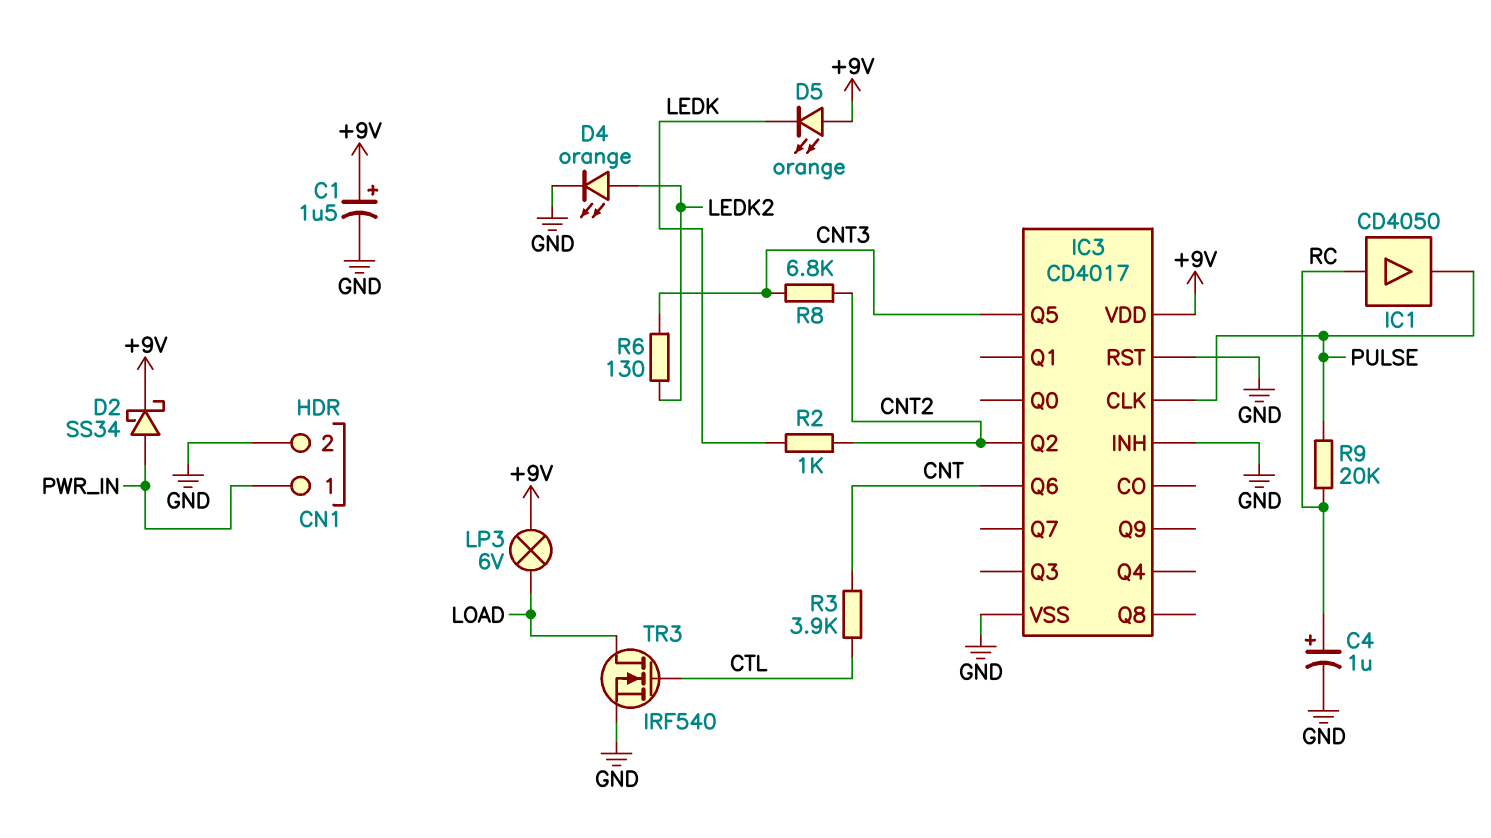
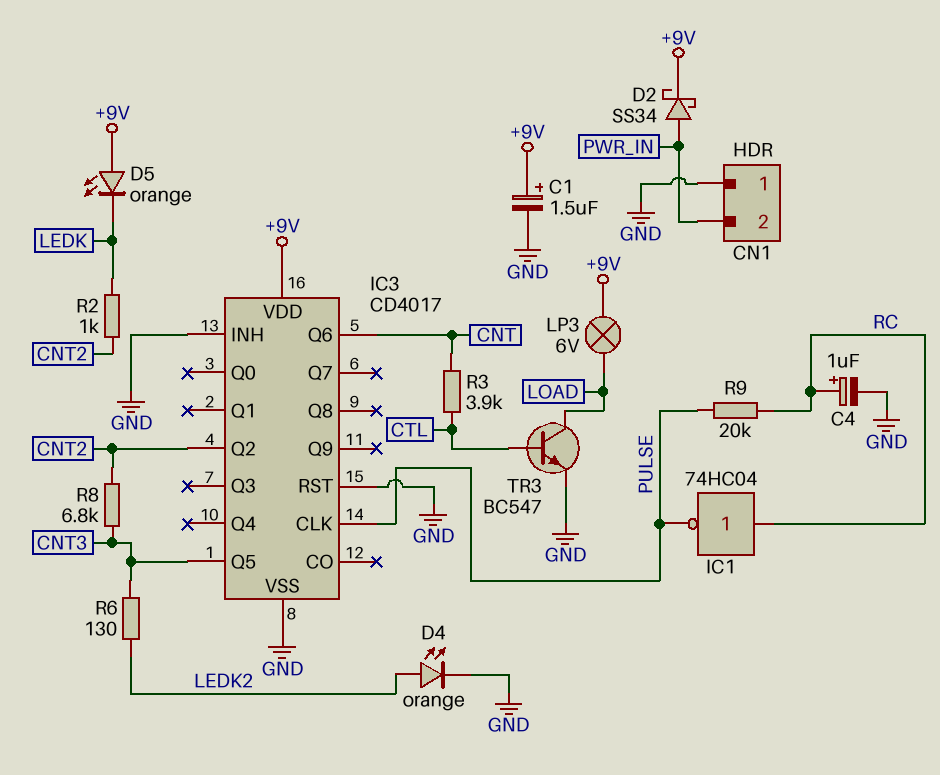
CN1 pin 1: PWR_IN -> GND
CN1 pin 2: GND -> PWR_IN
IC1: buffer CD4050 (in RC, out PULSE) -> NOT 74HC04 (in RC, out PULSE)
TR3: NMOS IRF540 (G CTL, D LOAD, S GND) -> NPN BC547 (B CTL, C LOAD, E GND)

